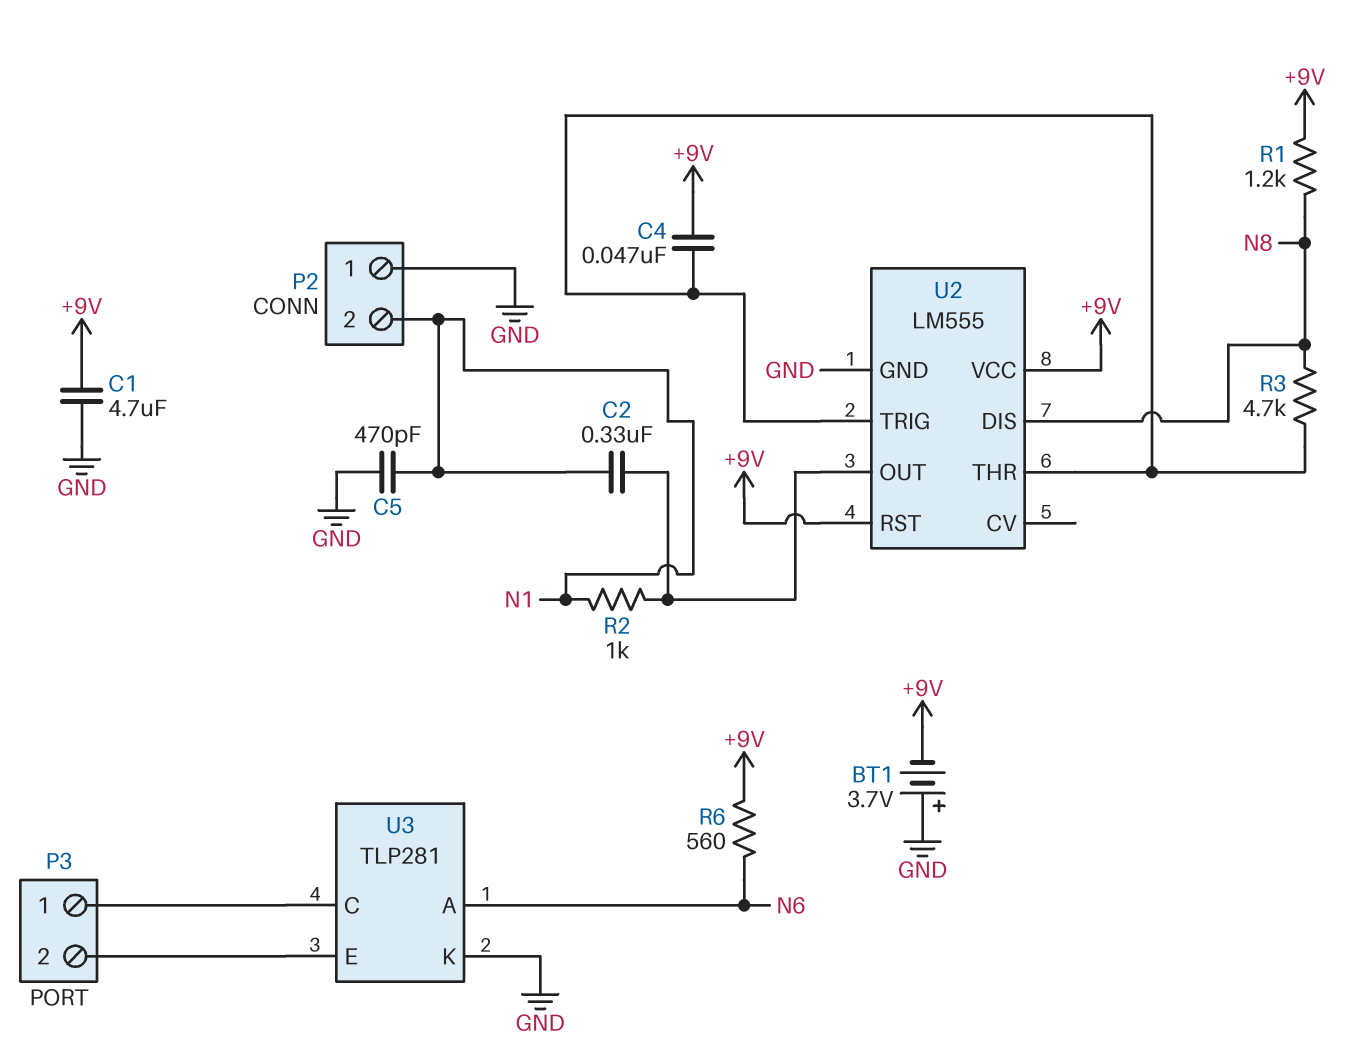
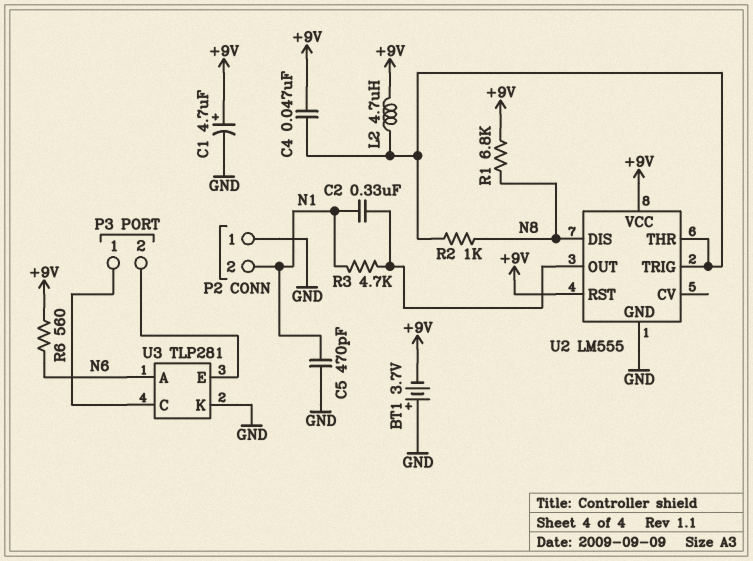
C1: 4.7uF (+9V, GND) -> 4.7uF (plus +9V, minus GND)
L2: none -> 4.7uH (+9V, U2/THR)
R1: 1.2k (+9V, N8) -> 6.8k (+9V, N8)
R2: 1k (N1, U2/OUT) -> 1k (N8, U2/THR)
R3: 4.7k (N8, U2/THR) -> 4.7k (N1, U2/OUT)

